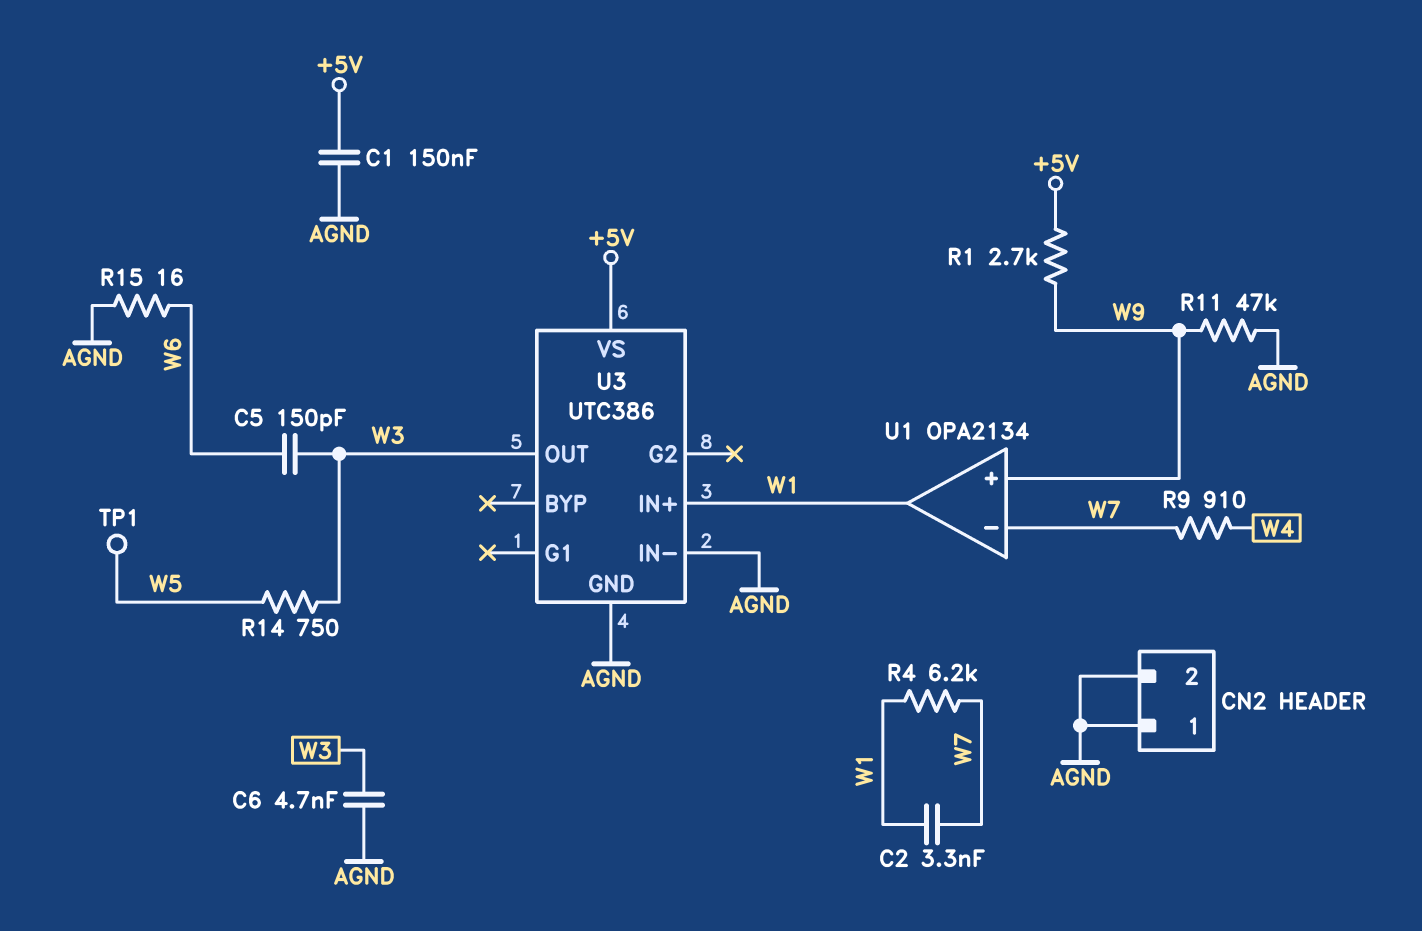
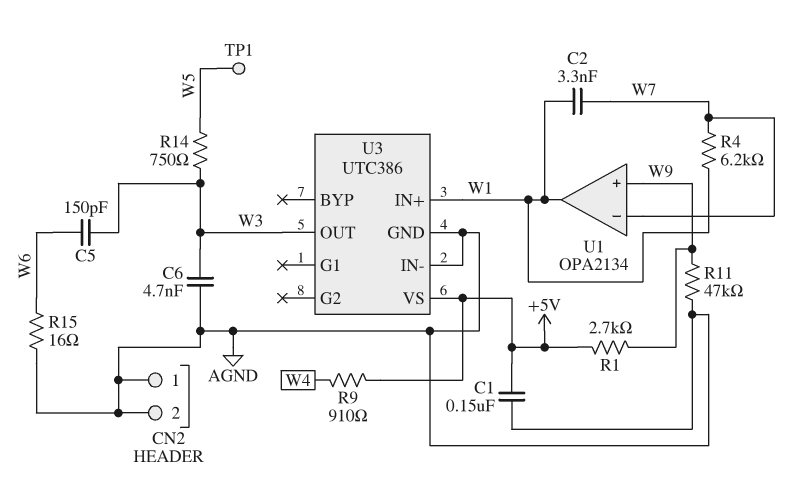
R9: 910 (W4, W7) -> 910 (+5V, W4)

